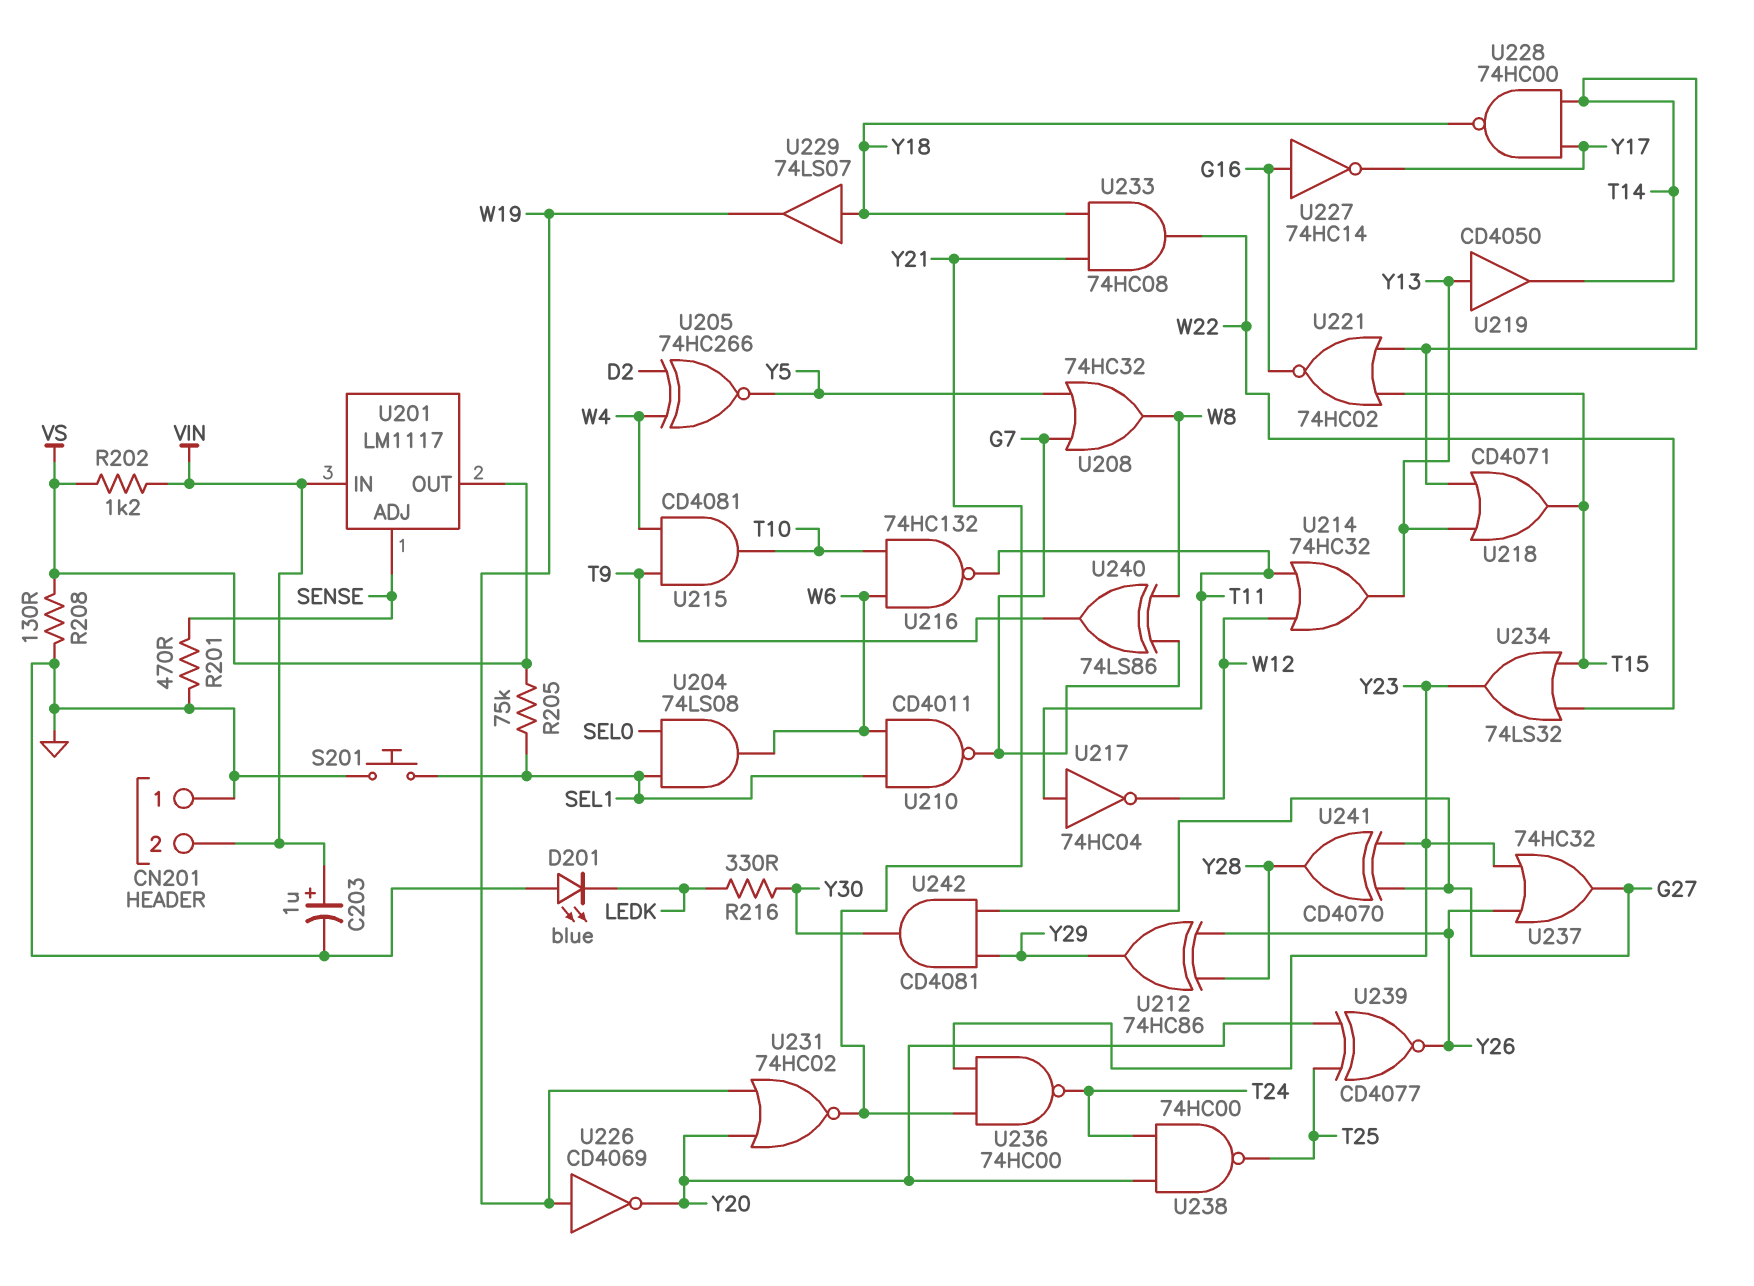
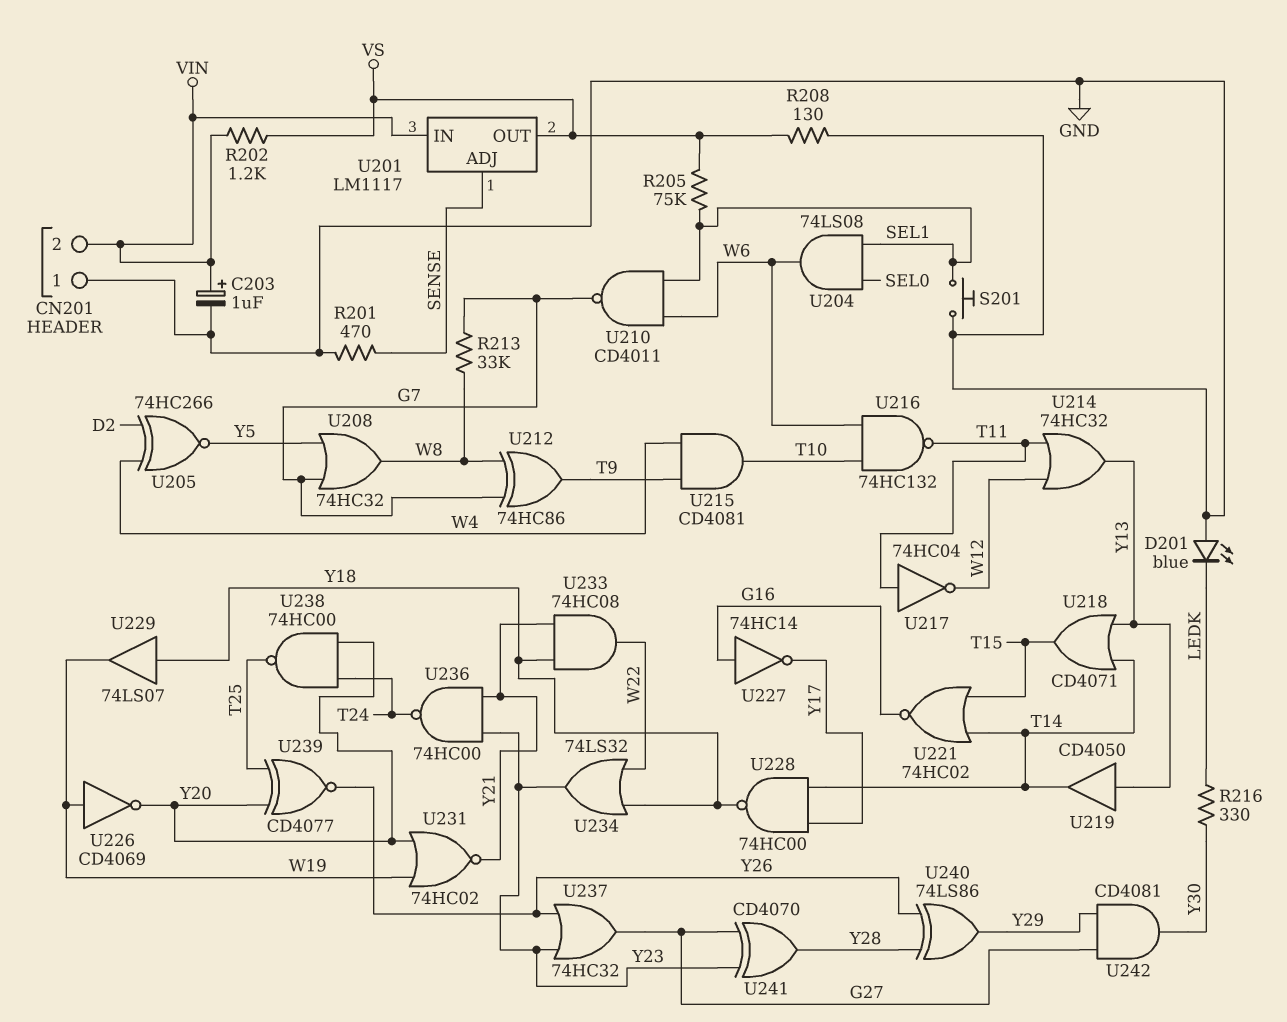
R213: none -> 33k (G7, W8)
U212: XOR 74HC86 (in Y26, in Y28, out Y29) -> XOR 74HC86 (in G7, in W8, out T9)
U234: OR 74LS32 (in T15, in W22, out Y23) -> OR 74LS32 (in W22, in Y18, out Y23)
U240: XOR 74LS86 (in G7, in W8, out T9) -> XOR 74LS86 (in Y26, in Y28, out Y29)

